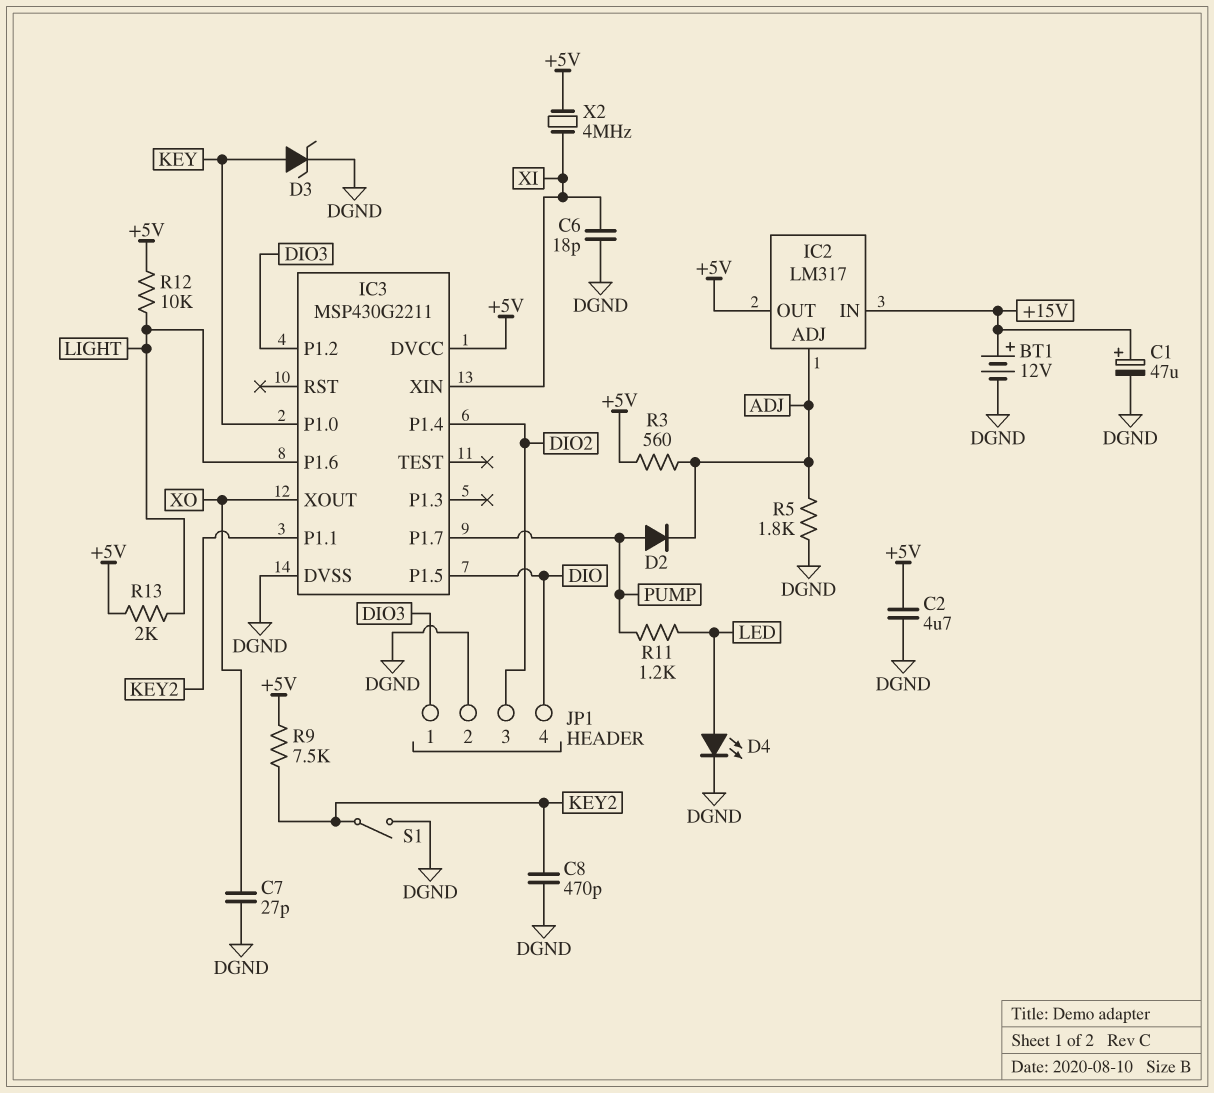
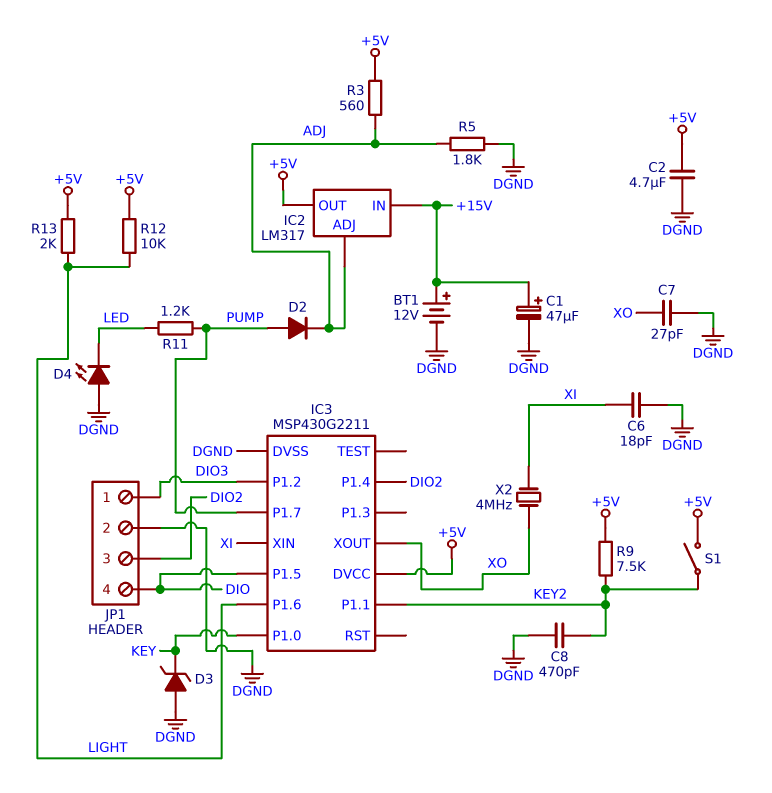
D3: zener (A KEY, K DGND) -> zener (A DGND, K KEY)
D4: LED (A LED, K DGND) -> LED (A DGND, K LED)
S1: switch (DGND, KEY2) -> switch (+5V, KEY2)
X2: 4MHz (+5V, XI) -> 4MHz (XI, XO)

